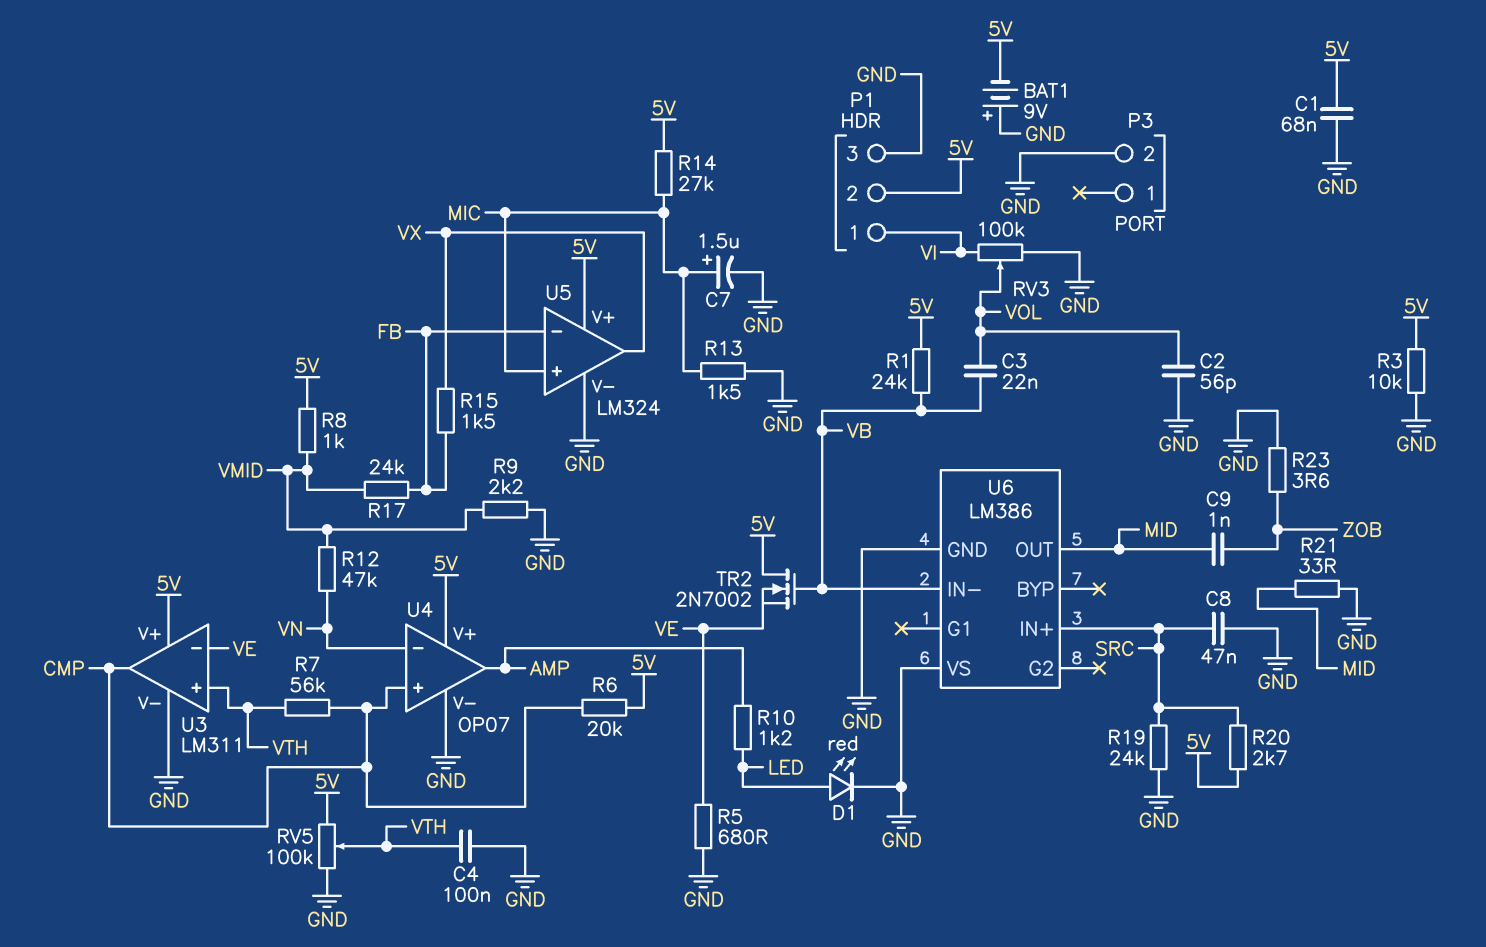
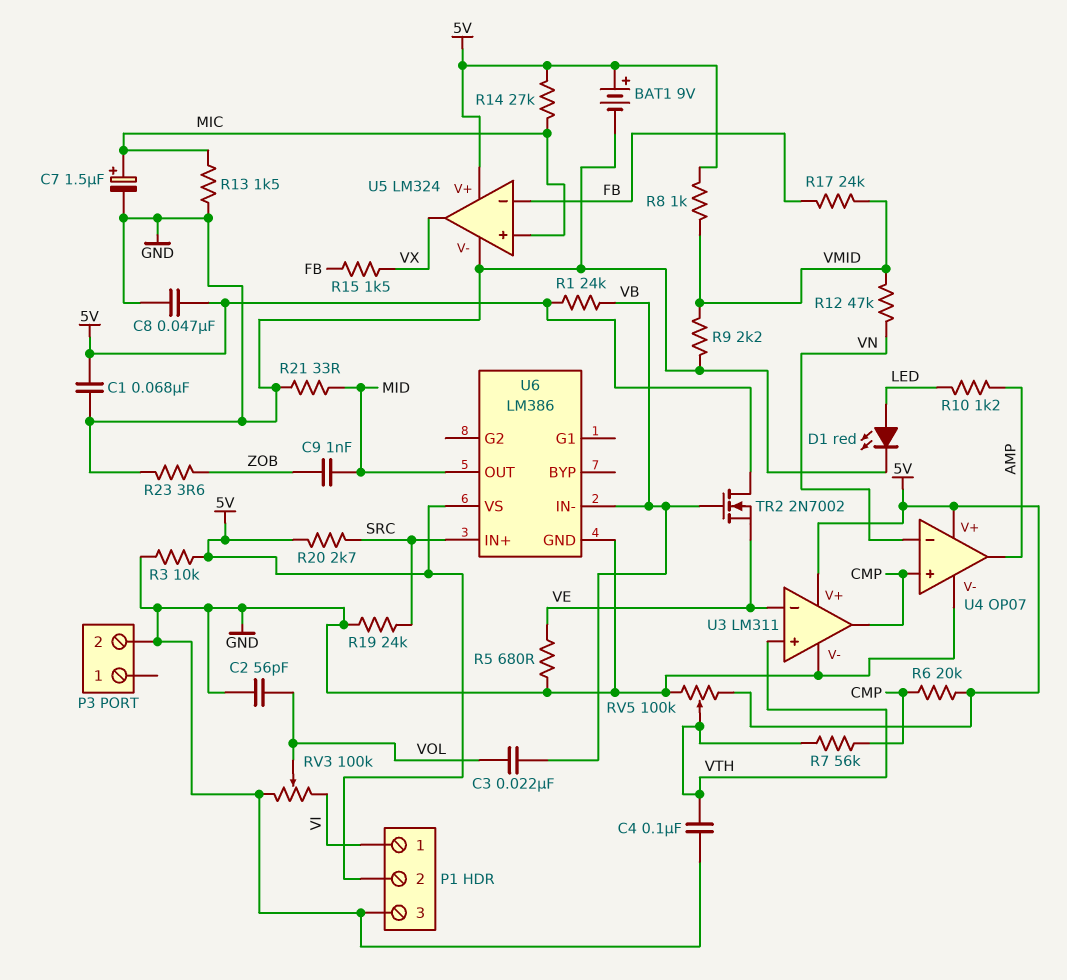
BAT1: 9V (plus GND, minus 5V) -> 9V (plus 5V, minus GND)
C8: 47nF (GND, SRC) -> 47nF (5V, GND)
U6 pin VS: GND -> 5V

